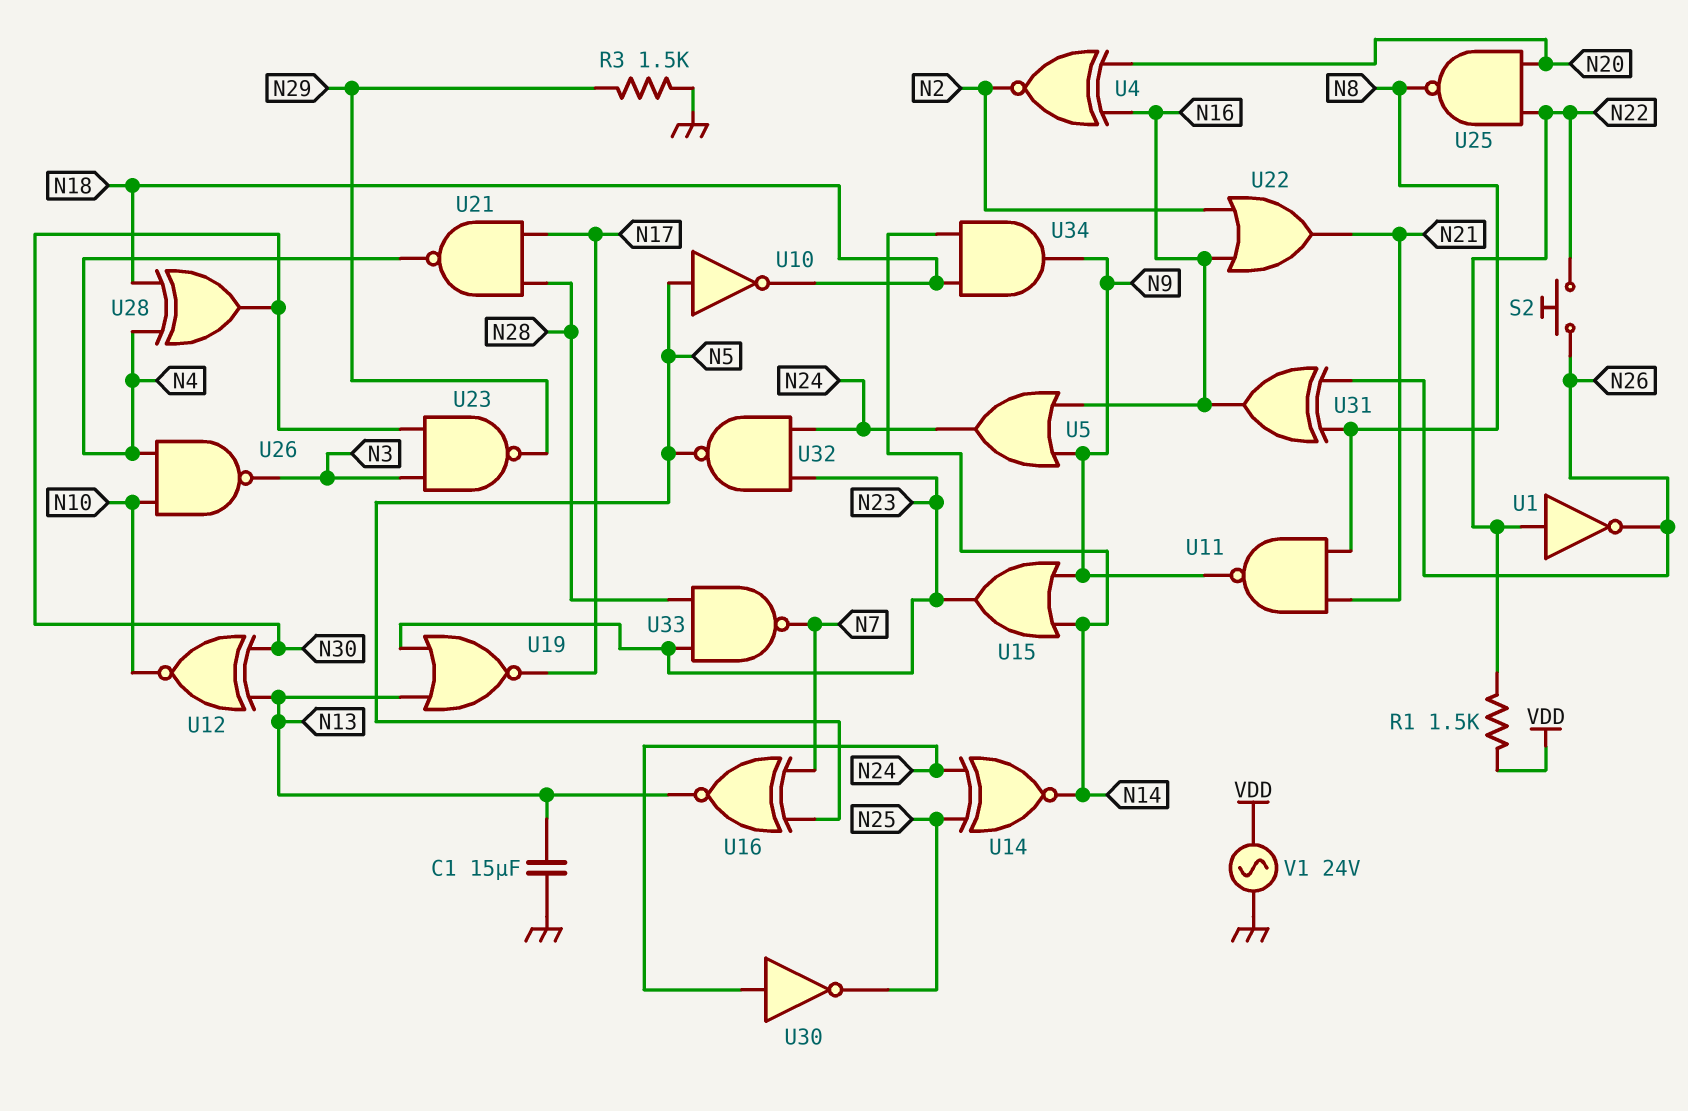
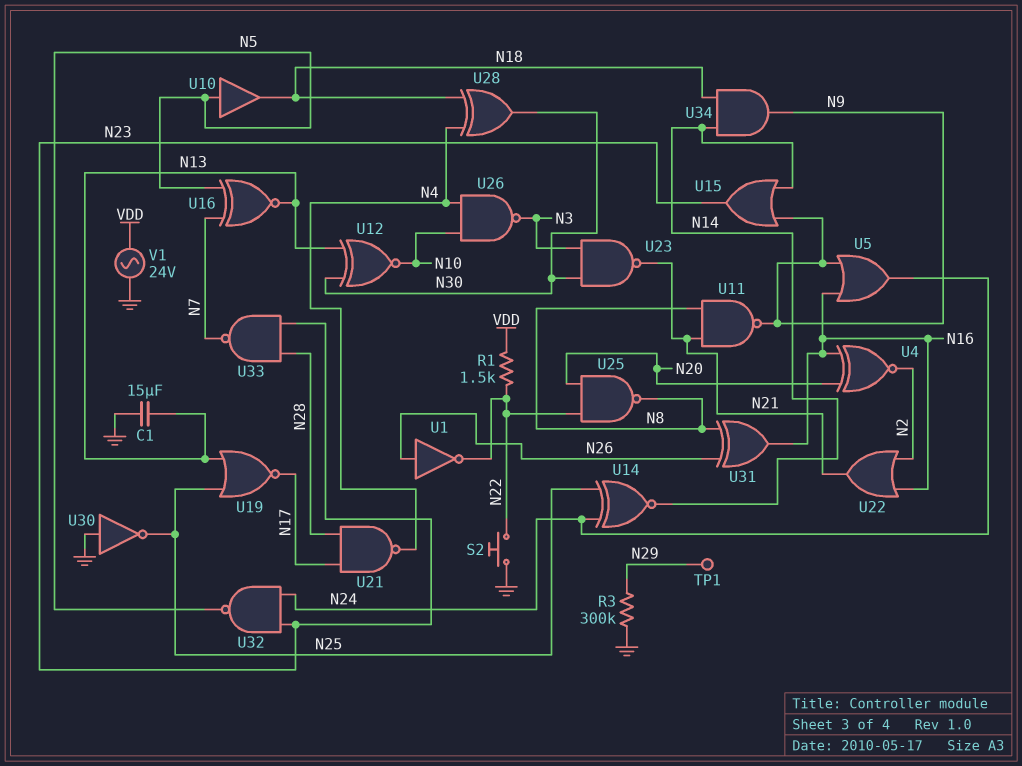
R3: 1.5k (GND, N29) -> 300k (GND, N29)
S2: button (N22, N26) -> button (GND, N22)
TP1: none -> test point (N29)
U1: NOT (in N22, out N26) -> NOT (in N26, out N22)
U10: NOT (in N5, out N18) -> buffer (in N5, out N18)
U19: NOR (in N13, in N23, out N17) -> NOR (in N13, in N25, out N17)
U23: NAND (in N3, in N30, out N29) -> NAND (in N3, in N30, out N21)
U30: NOT (in N24, out N25) -> NOT (in GND, out N25)

